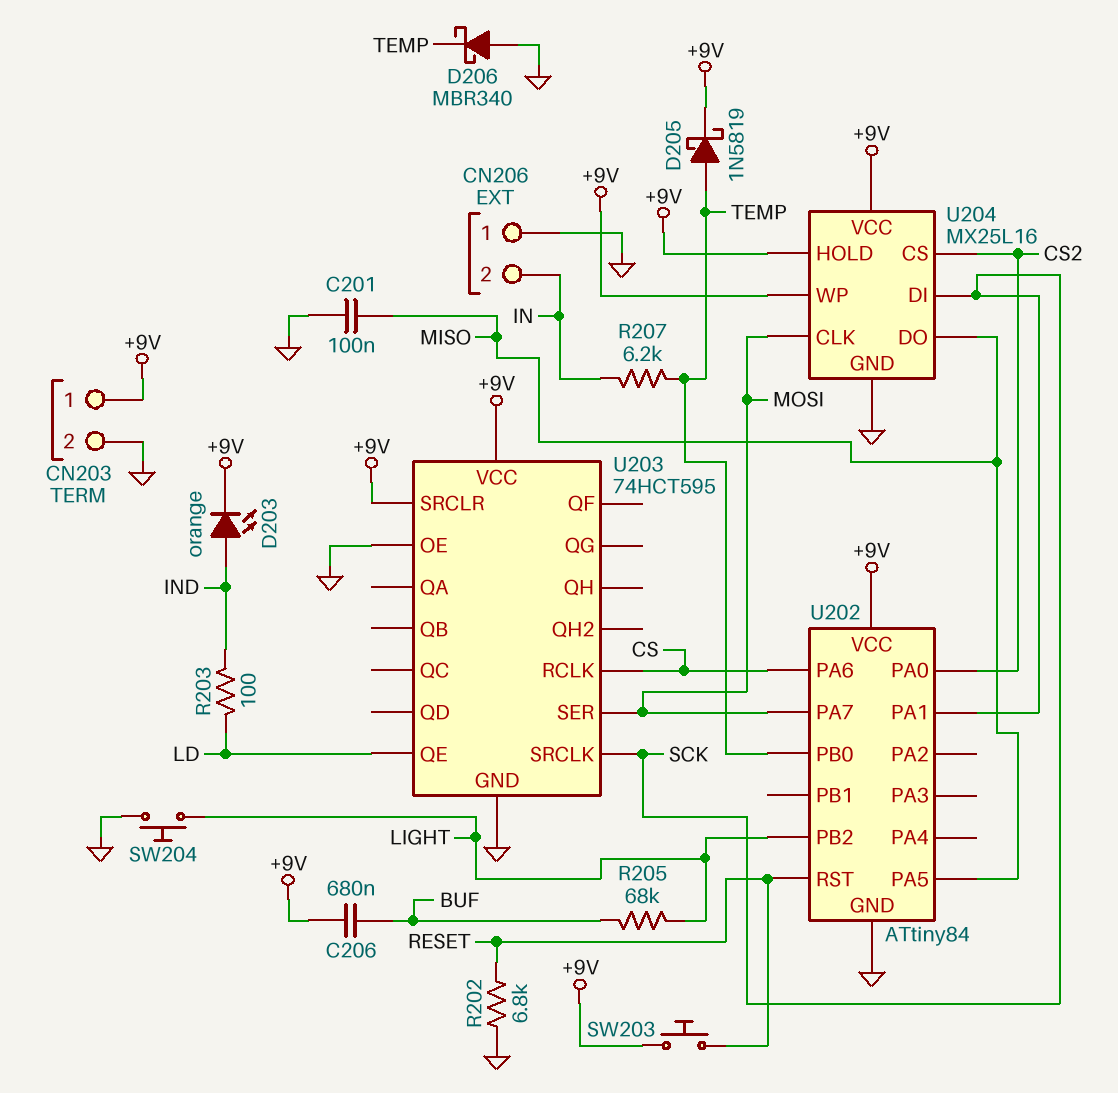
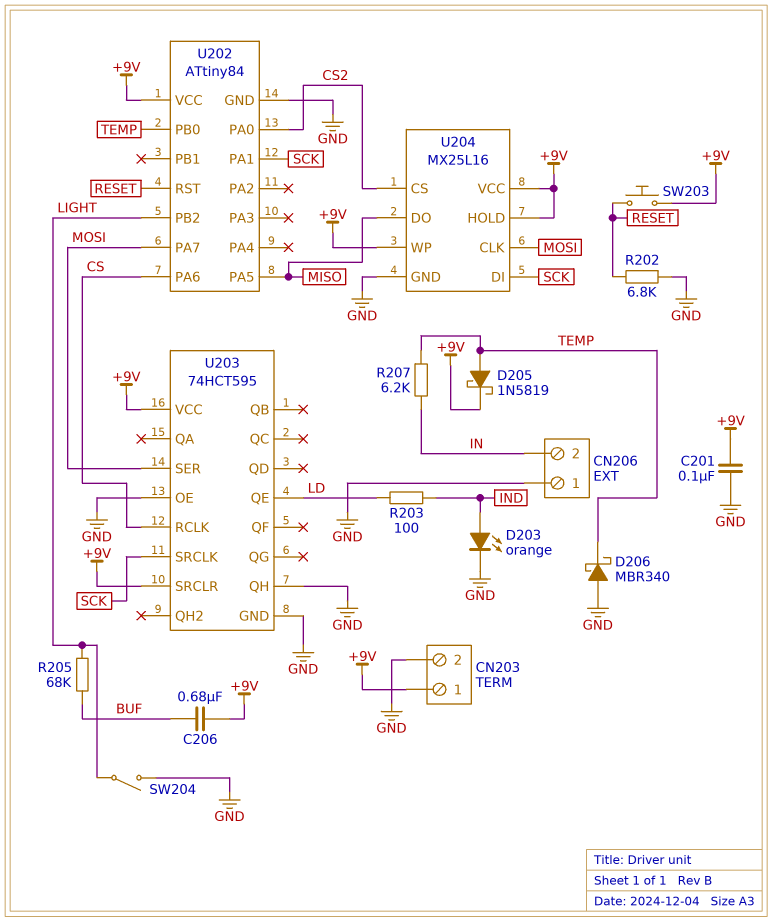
C201: 100nF (GND, MISO) -> 100nF (+9V, GND)
D203: LED orange (A IND, K +9V) -> LED orange (A IND, K GND)
SW204: button (GND, LIGHT) -> switch (GND, LIGHT)
U203 pin QH: none -> GND

